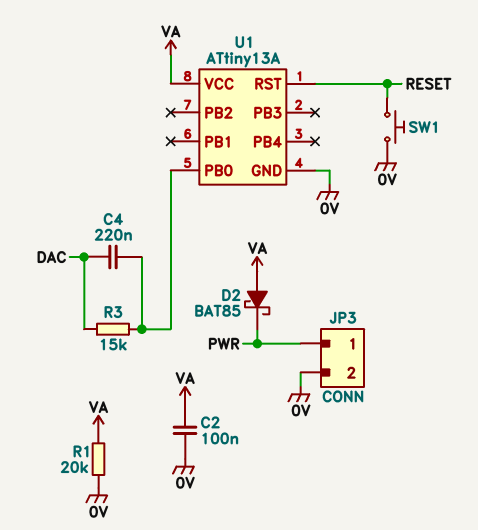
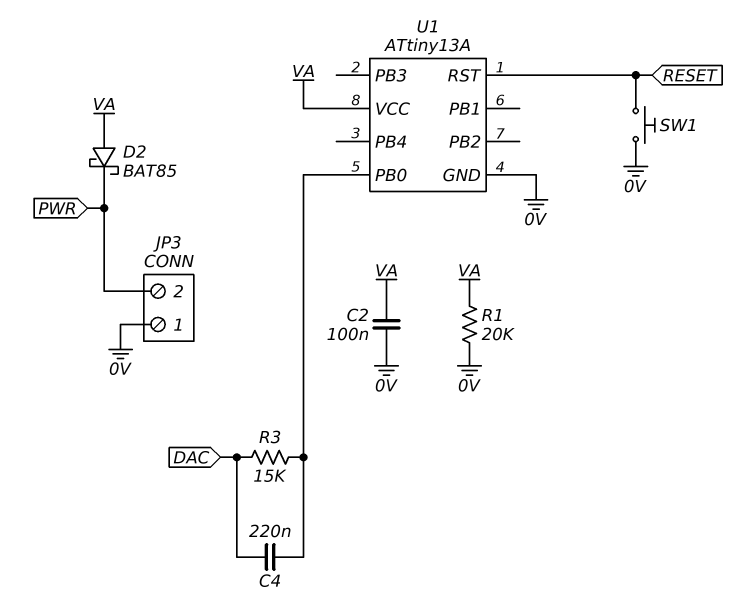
JP3 pin 1: PWR -> 0V
JP3 pin 2: 0V -> PWR

